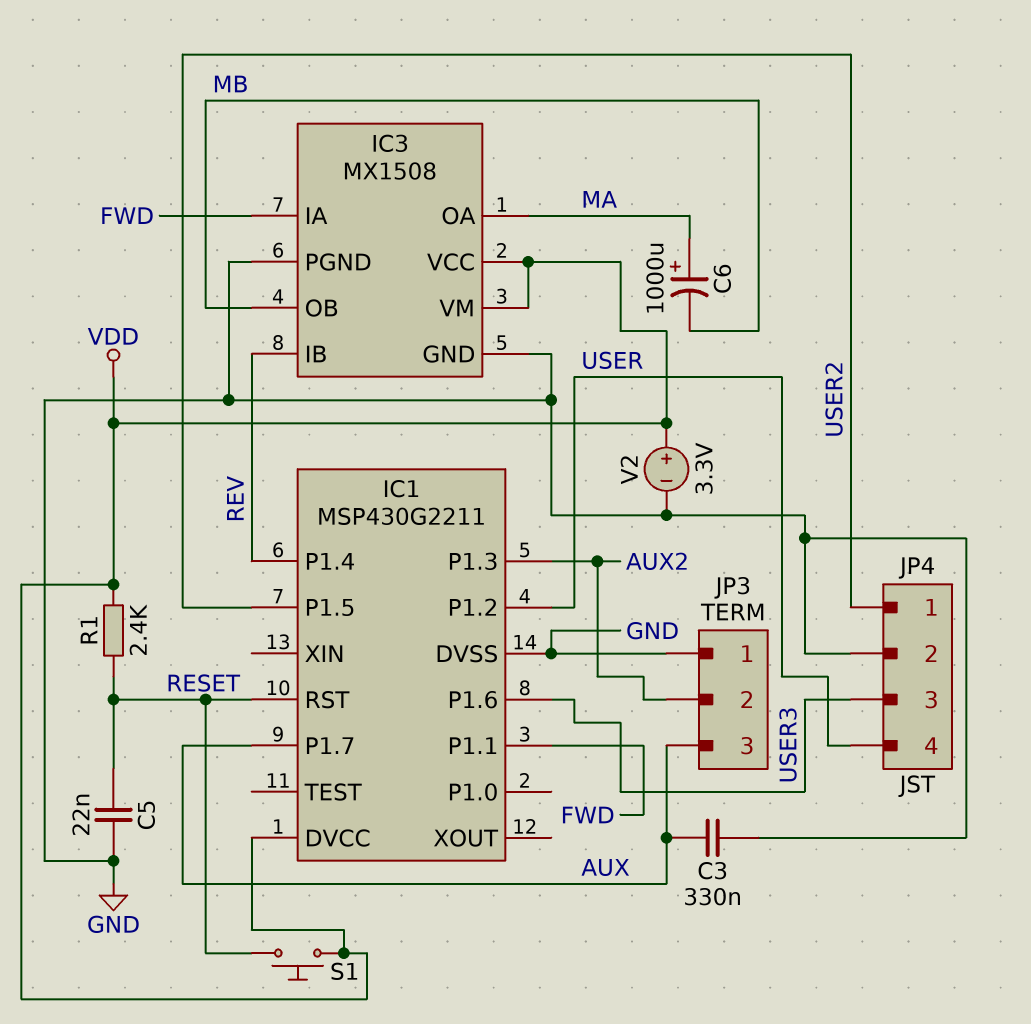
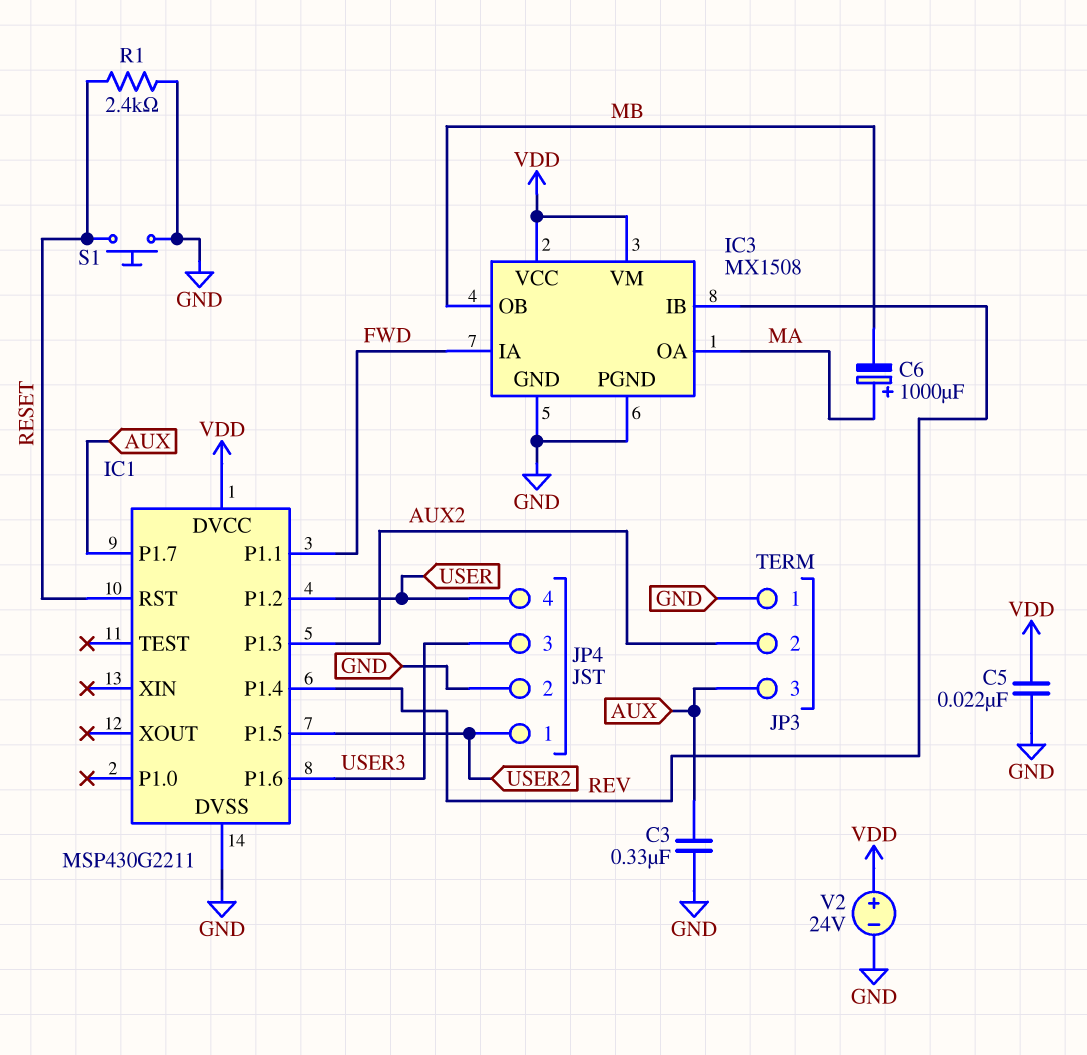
C5: 22nF (GND, RESET) -> 22nF (GND, VDD)
R1: 2.4k (RESET, VDD) -> 2.4k (GND, RESET)
S1: button (RESET, VDD) -> button (GND, RESET)
V2: 3.3V (plus VDD, minus GND) -> 24V (plus VDD, minus GND)

